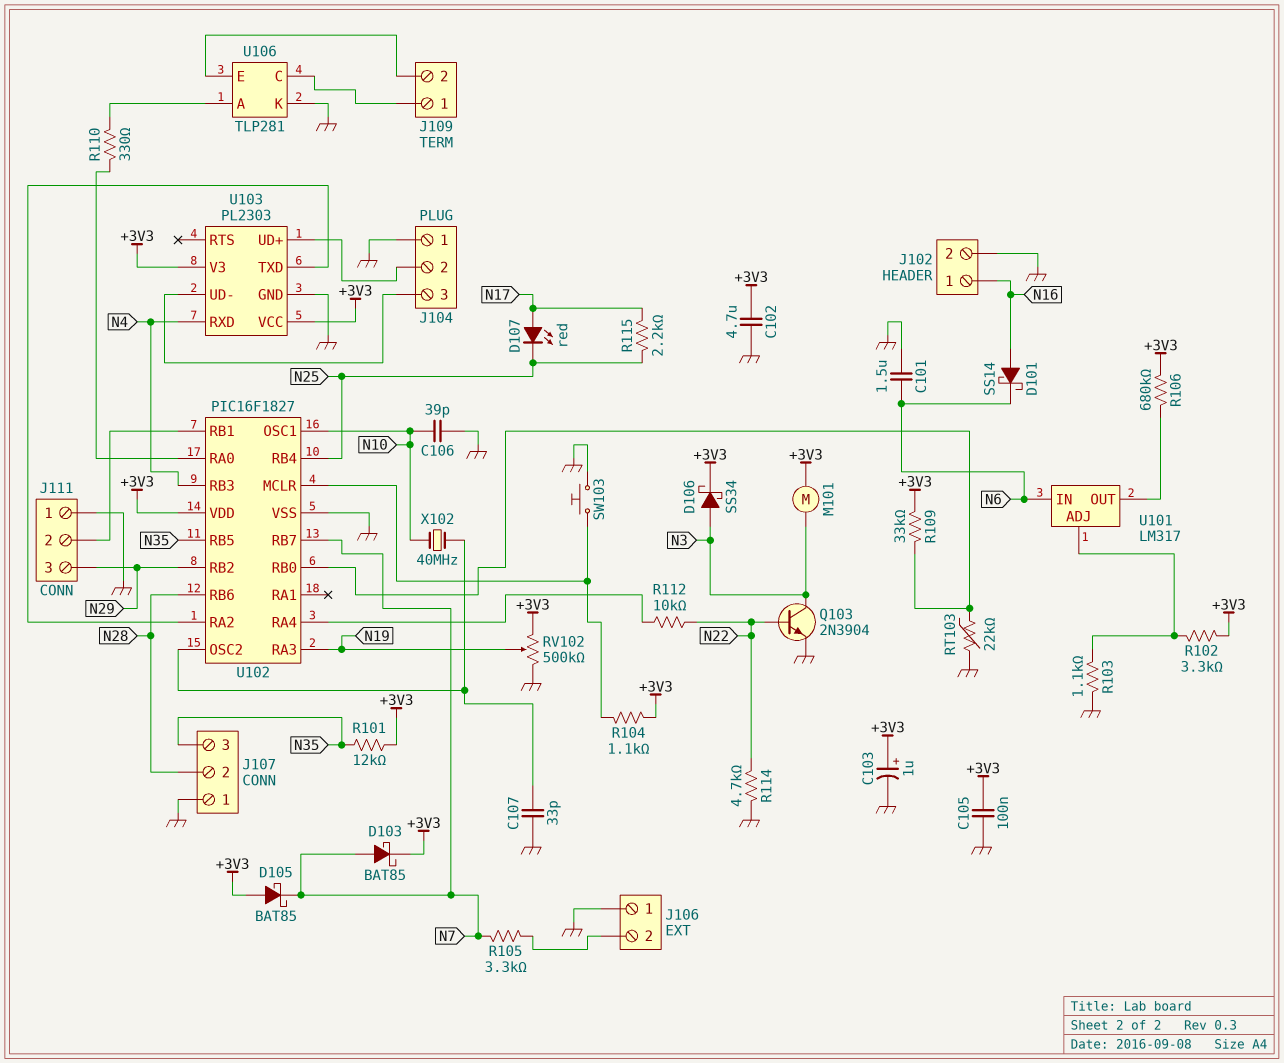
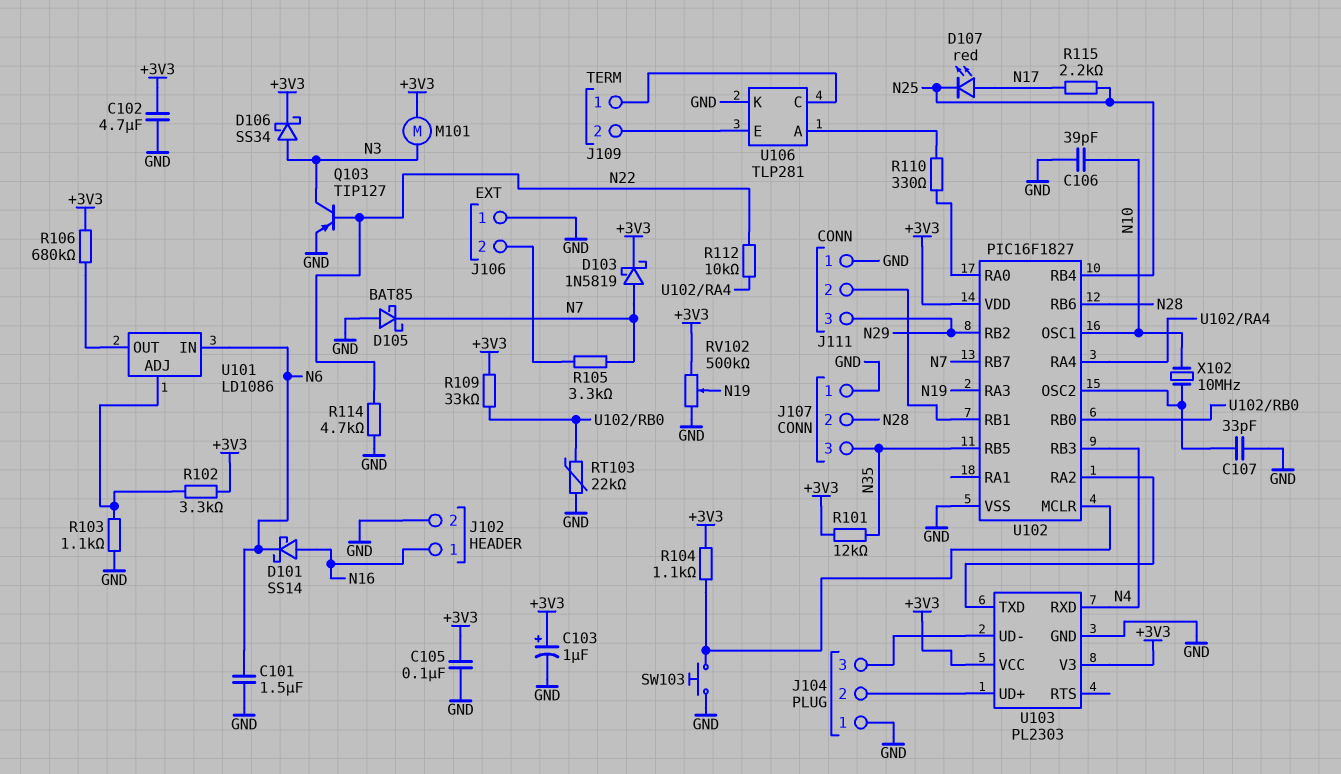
D103: schottky BAT85 (A N7, K +3V3) -> schottky 1N5819 (A N7, K +3V3)
D105: schottky BAT85 (A +3V3, K N7) -> schottky BAT85 (A GND, K N7)
Q103: NPN 2N3904 (B N22, C N3, E GND) -> PNP TIP127 (B N22, C N3, E GND)
U101: LM317 -> LD1086
X102: 40MHz (N10, U102/OSC2) -> 10MHz (N10, U102/OSC2)

